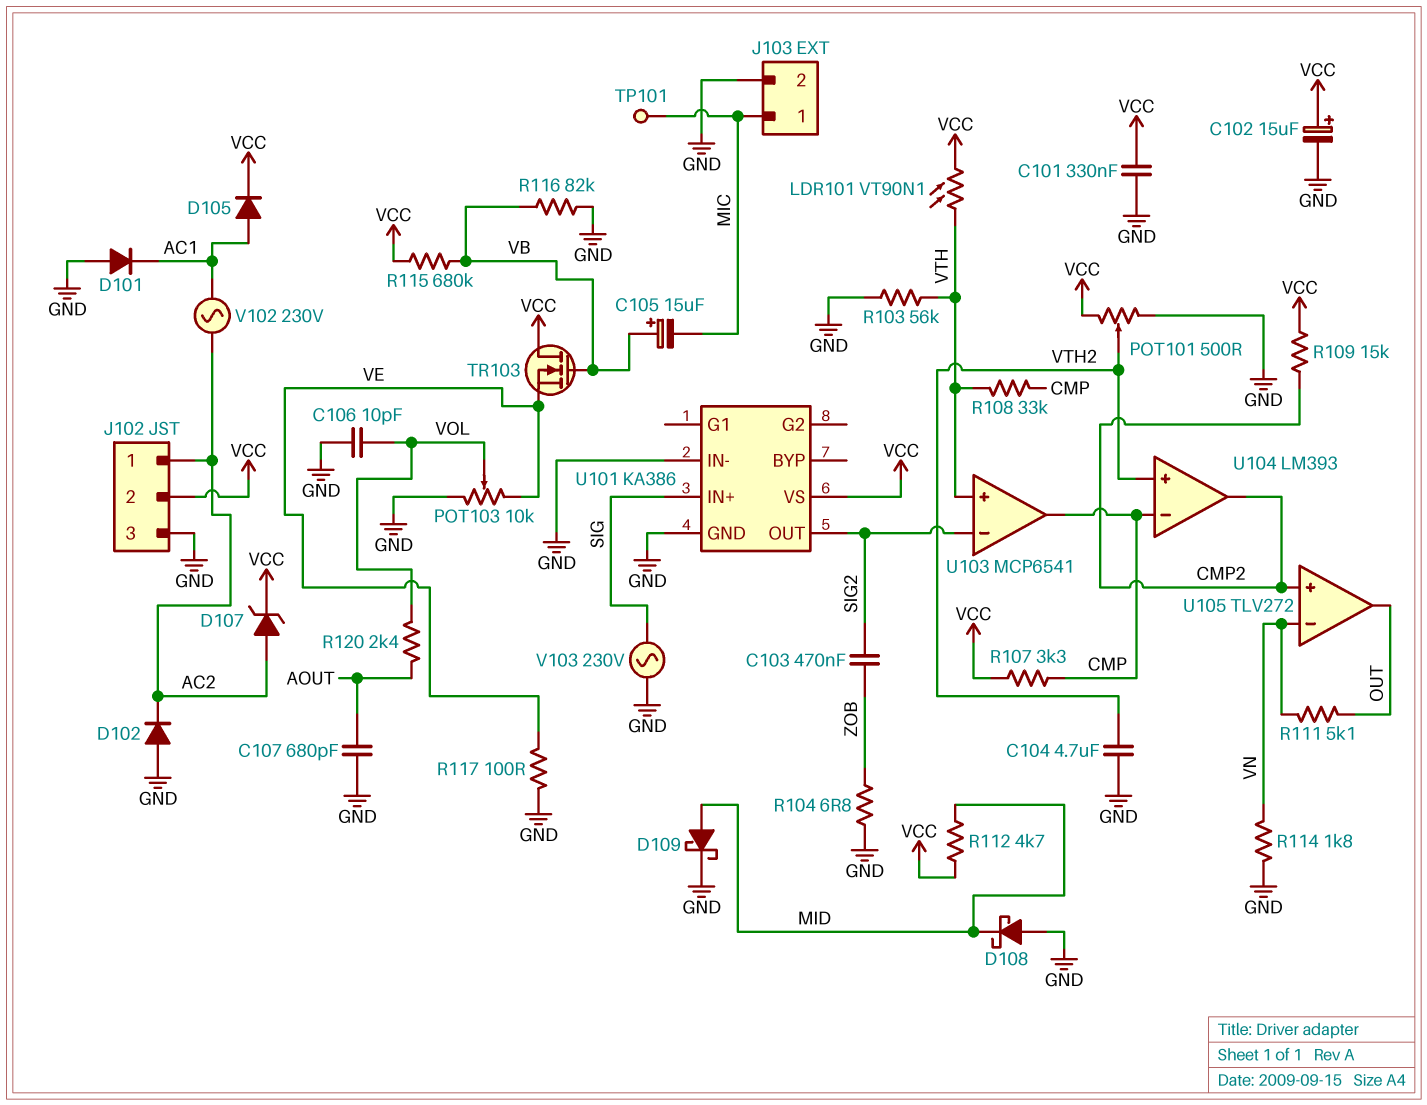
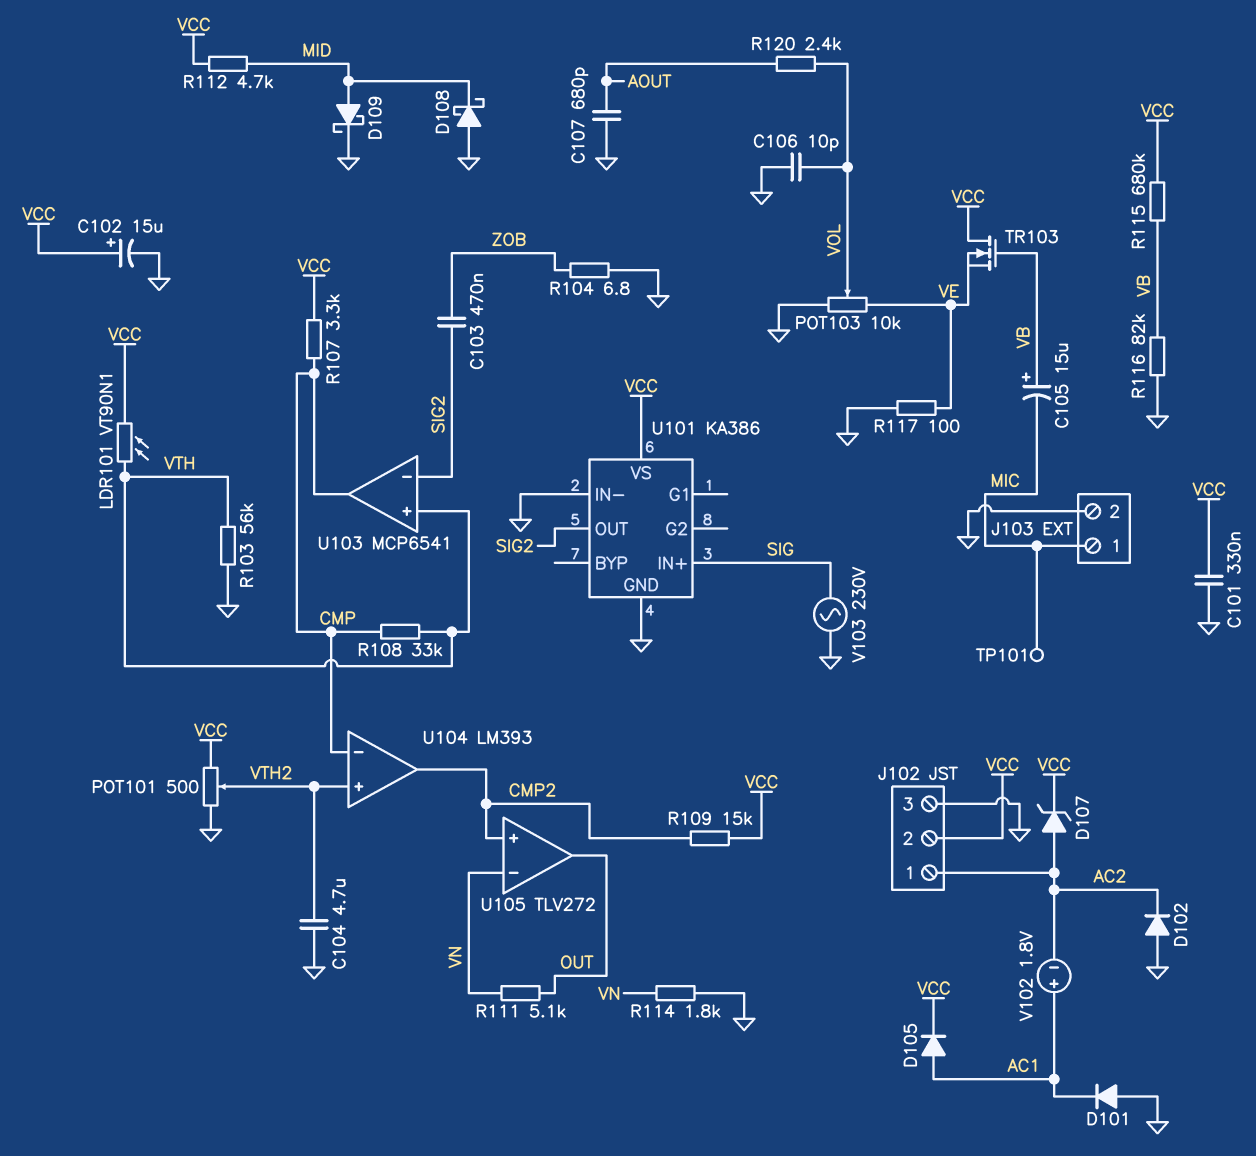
V102: AC 230V (AC1, AC2) -> 1.8V (plus AC1, minus AC2)

